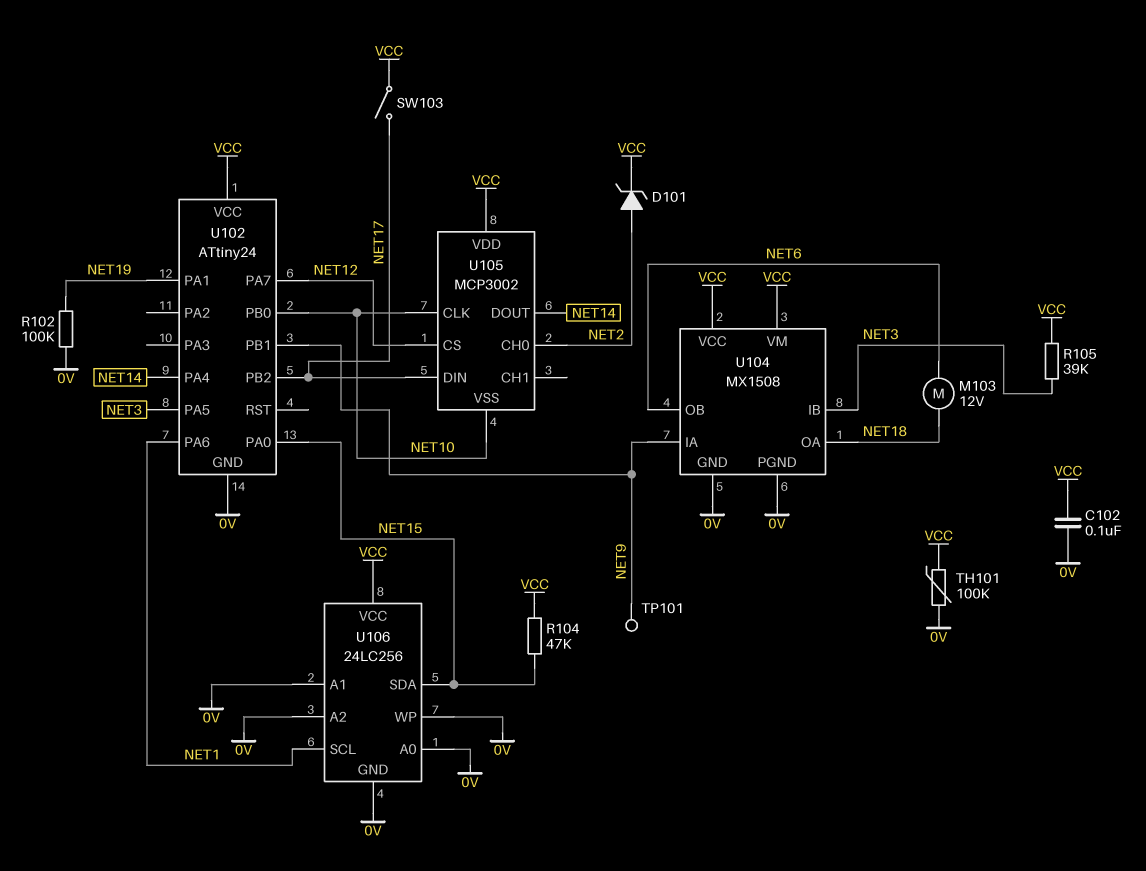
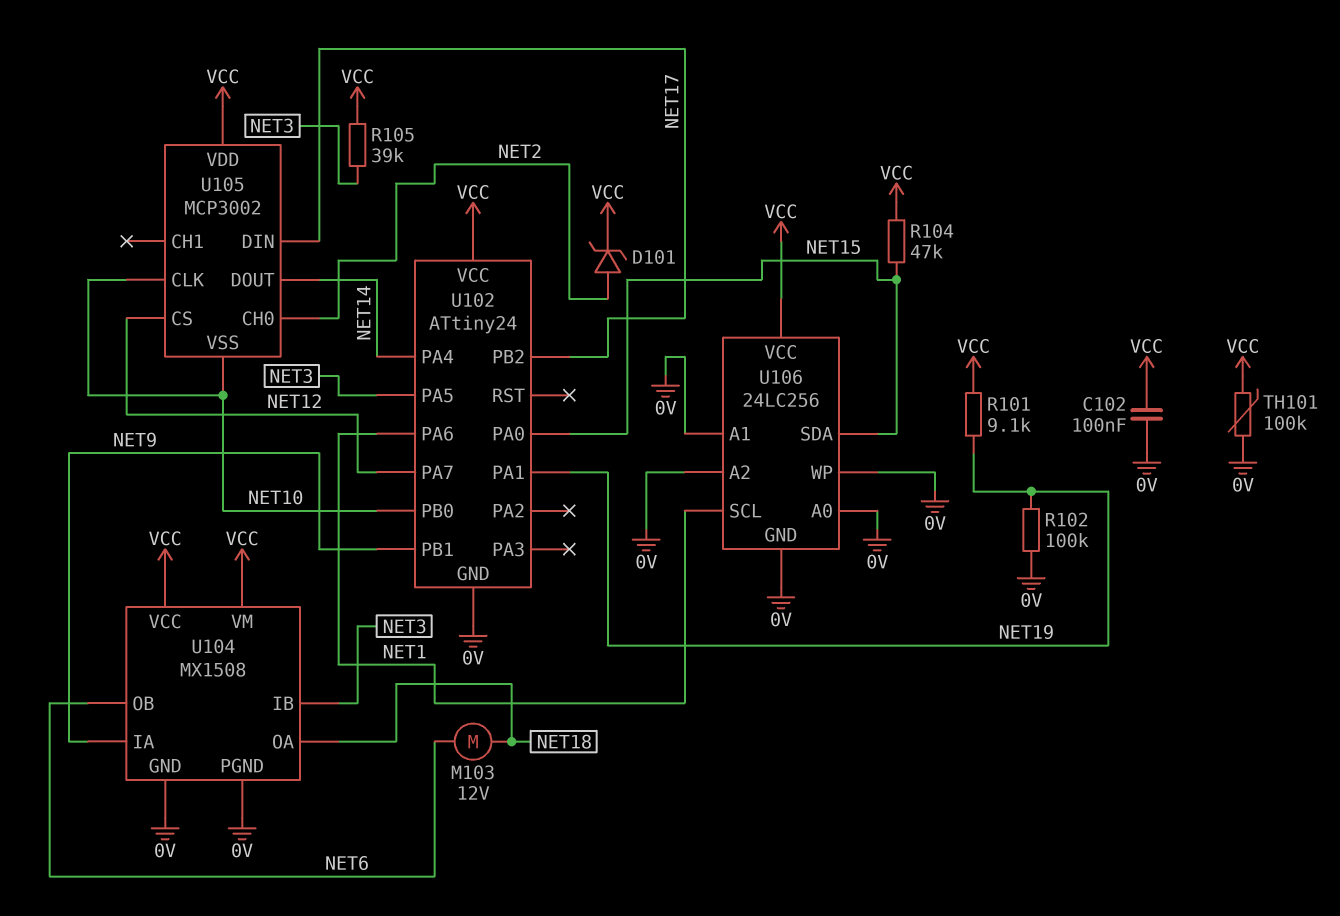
R101: none -> 9.1k (NET19, VCC)
SW103: switch (NET17, VCC) -> none
TP101: test point (NET9) -> none

